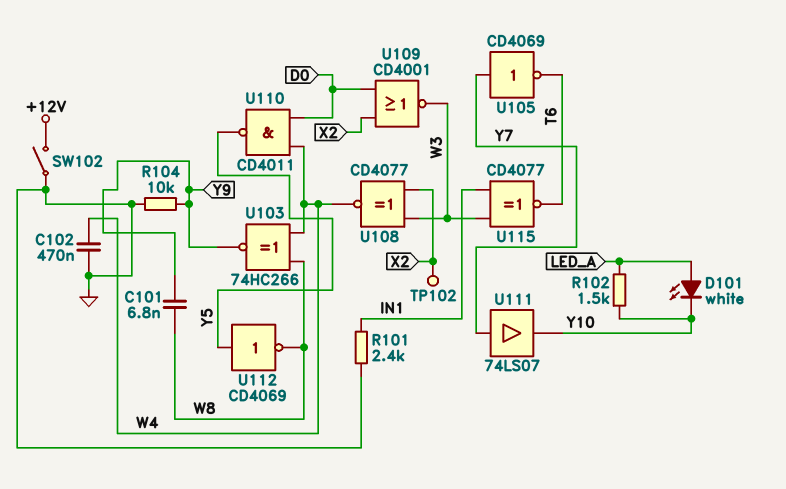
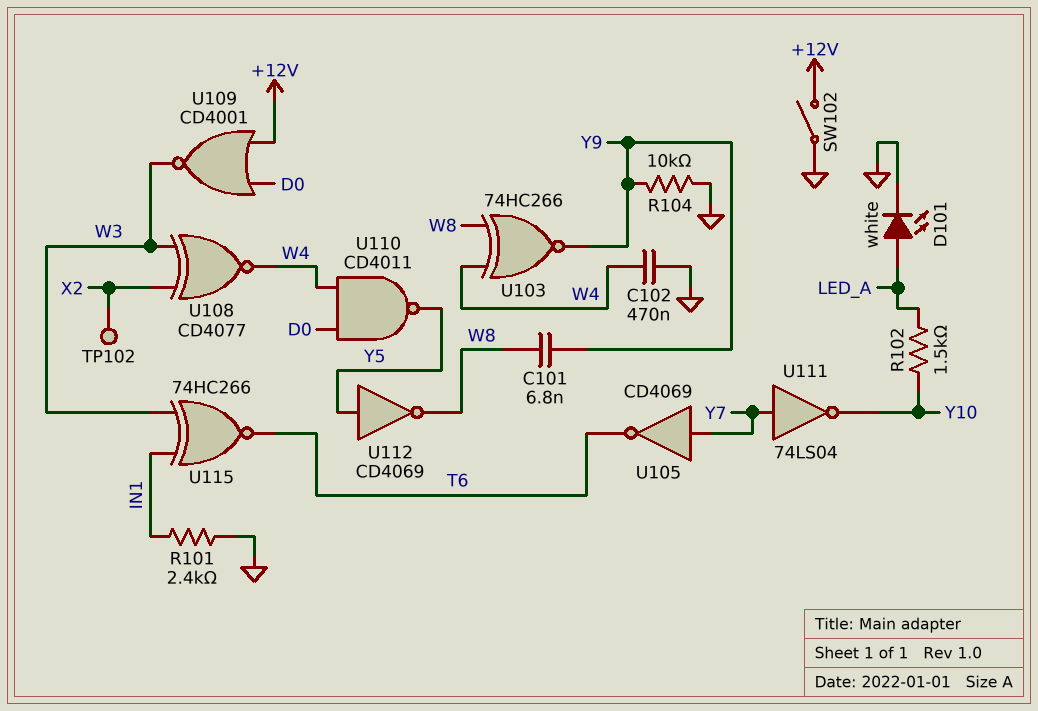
D101: LED white (A LED_A, K Y10) -> LED white (A LED_A, K GND)
U109: NOR CD4001 (in D0, in X2, out W3) -> NOR CD4001 (in +12V, in D0, out W3)
U111: buffer 74LS07 (in Y7, out Y10) -> NOT 74LS04 (in Y7, out Y10)
U115: XNOR CD4077 (in IN1, in W3, out T6) -> XNOR 74HC266 (in IN1, in W3, out T6)

